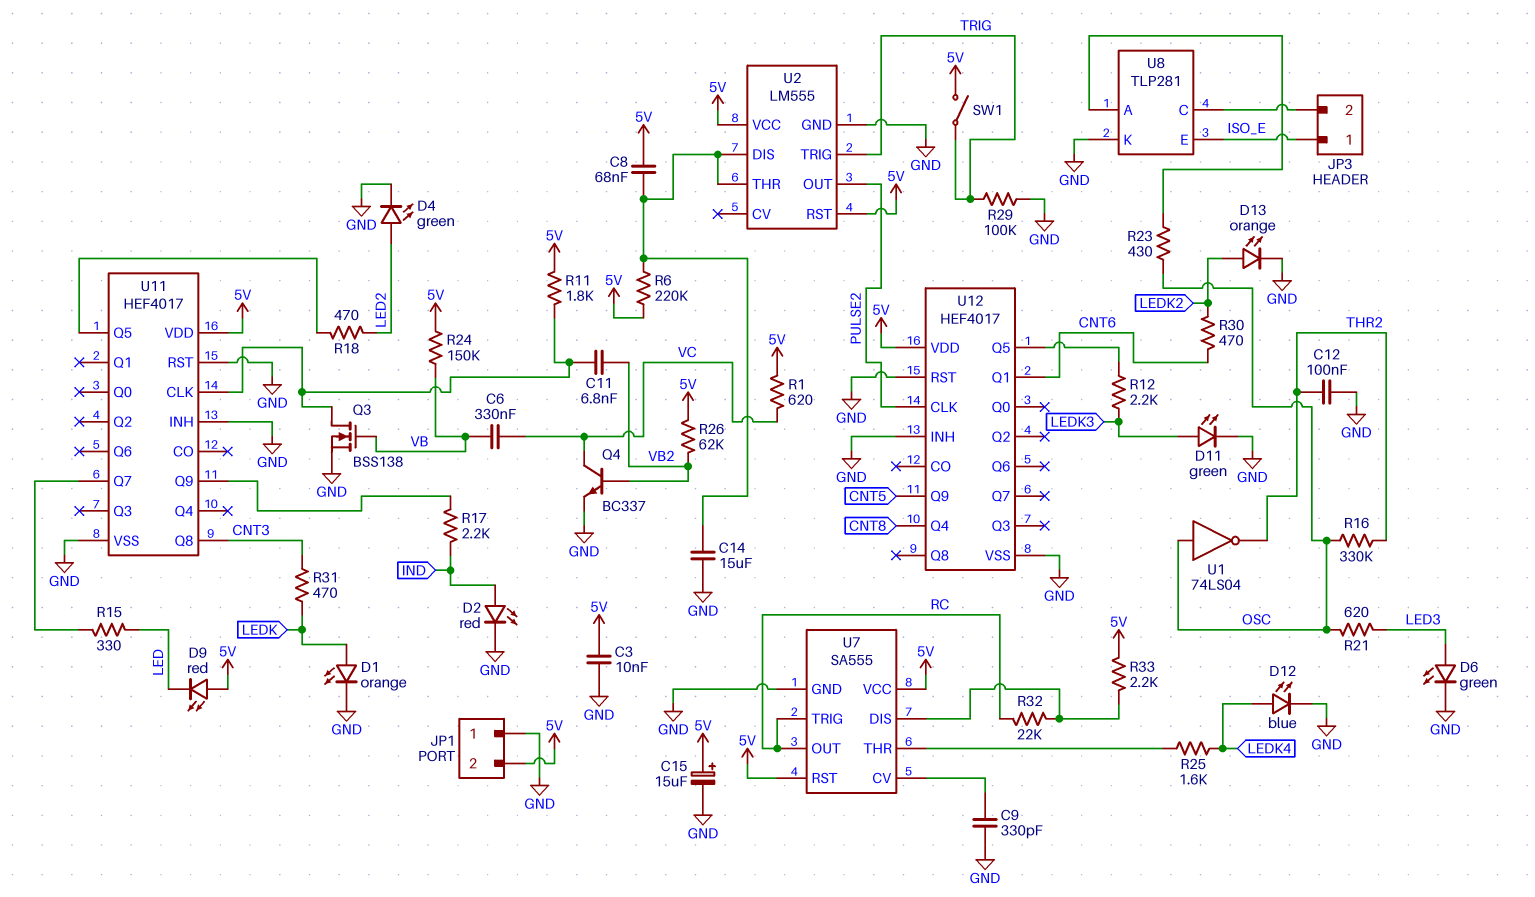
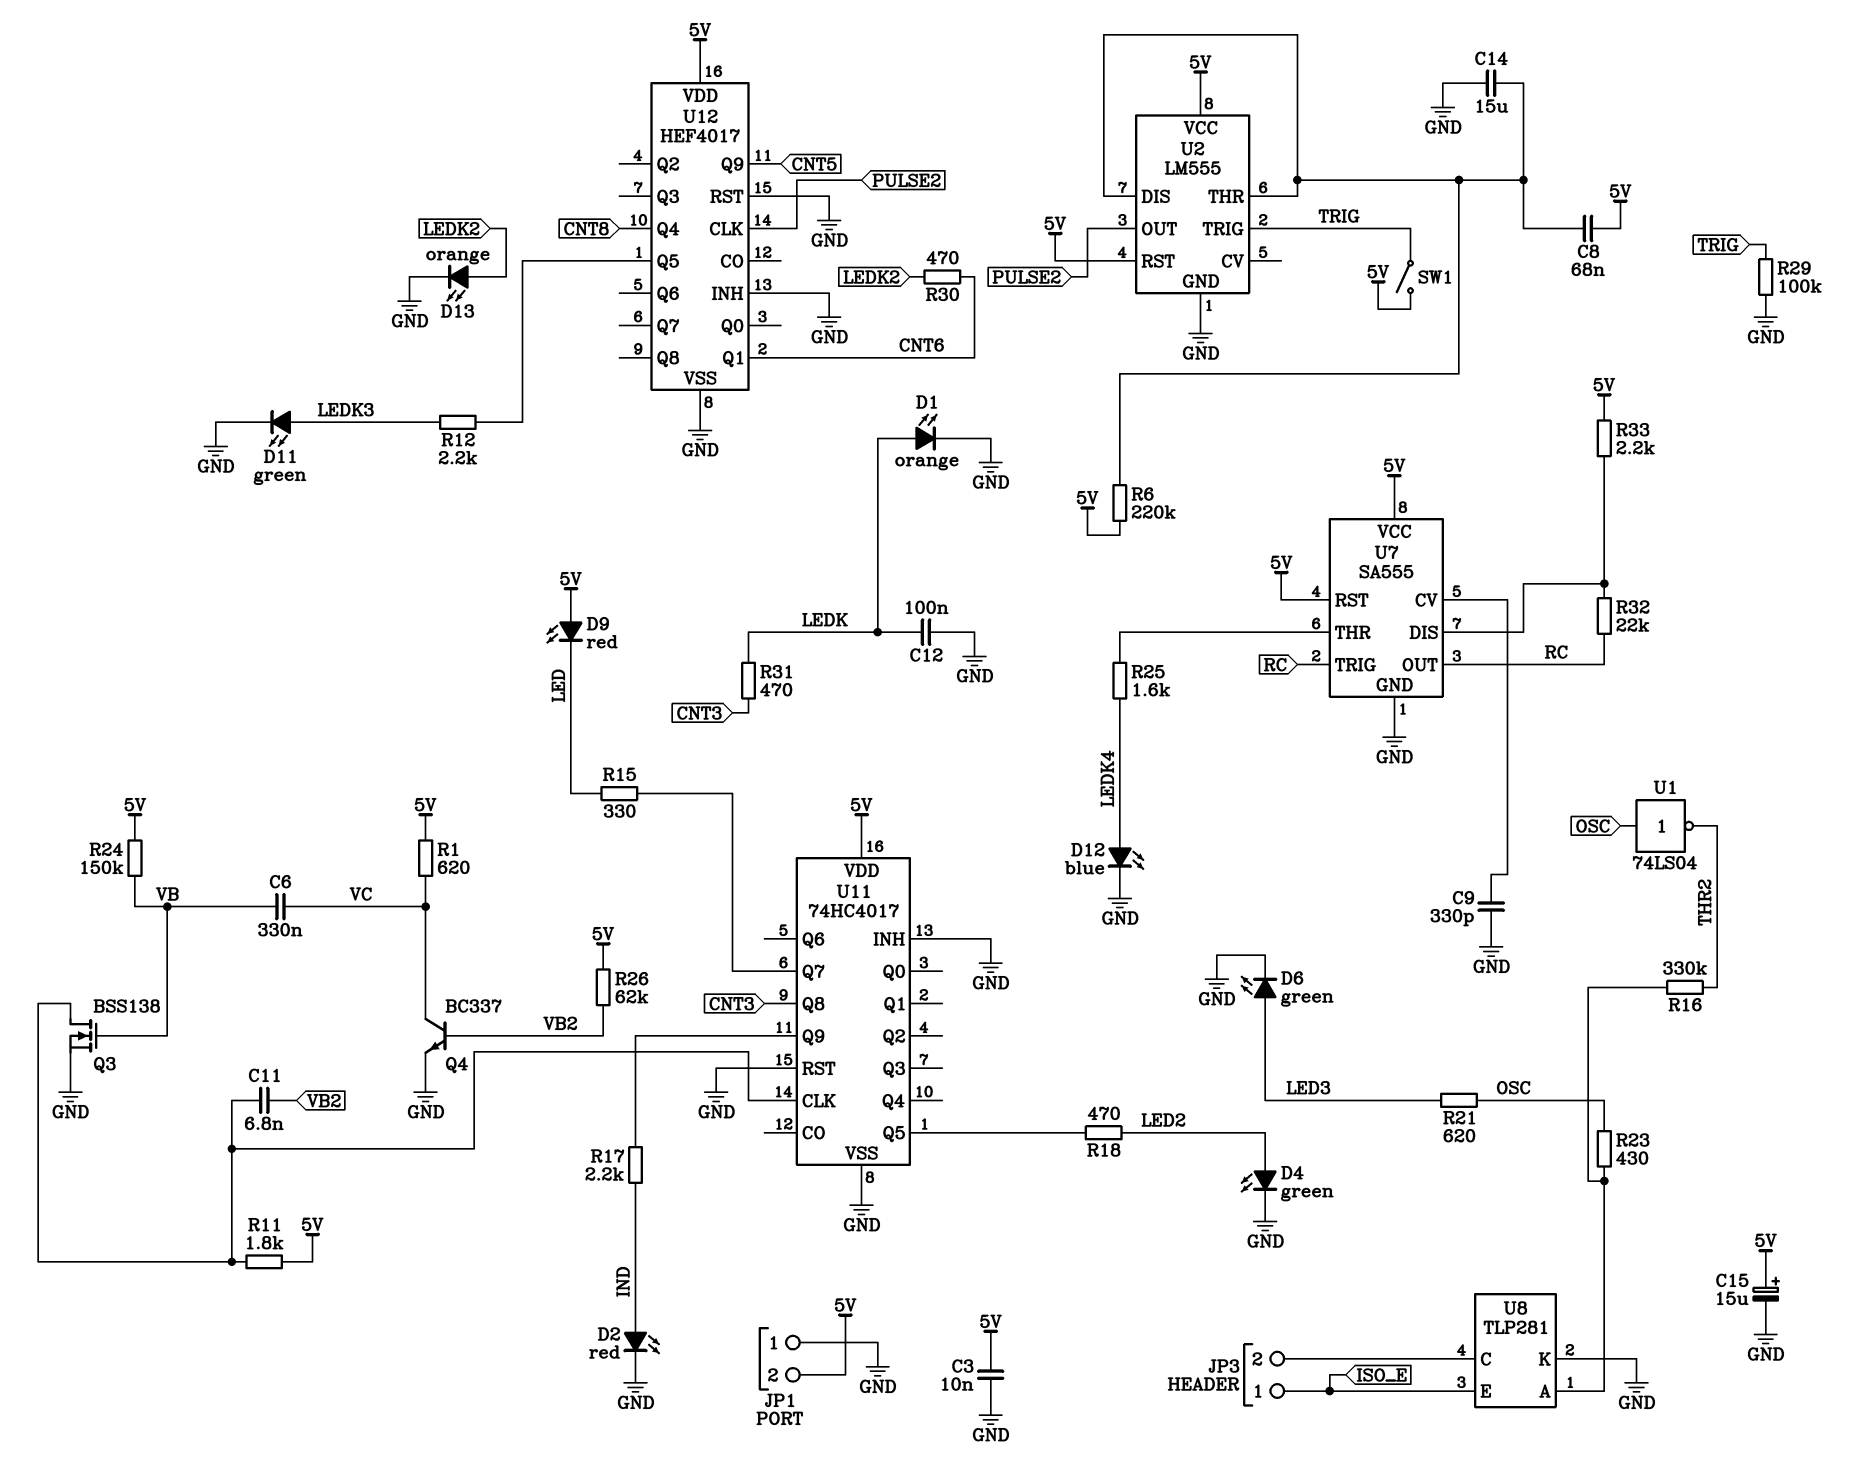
C12: 100nF (GND, THR2) -> 100nF (GND, LEDK)
R16: 330k (OSC, THR2) -> 330k (THR2, U8/A)
U11: HEF4017 -> 74HC4017

